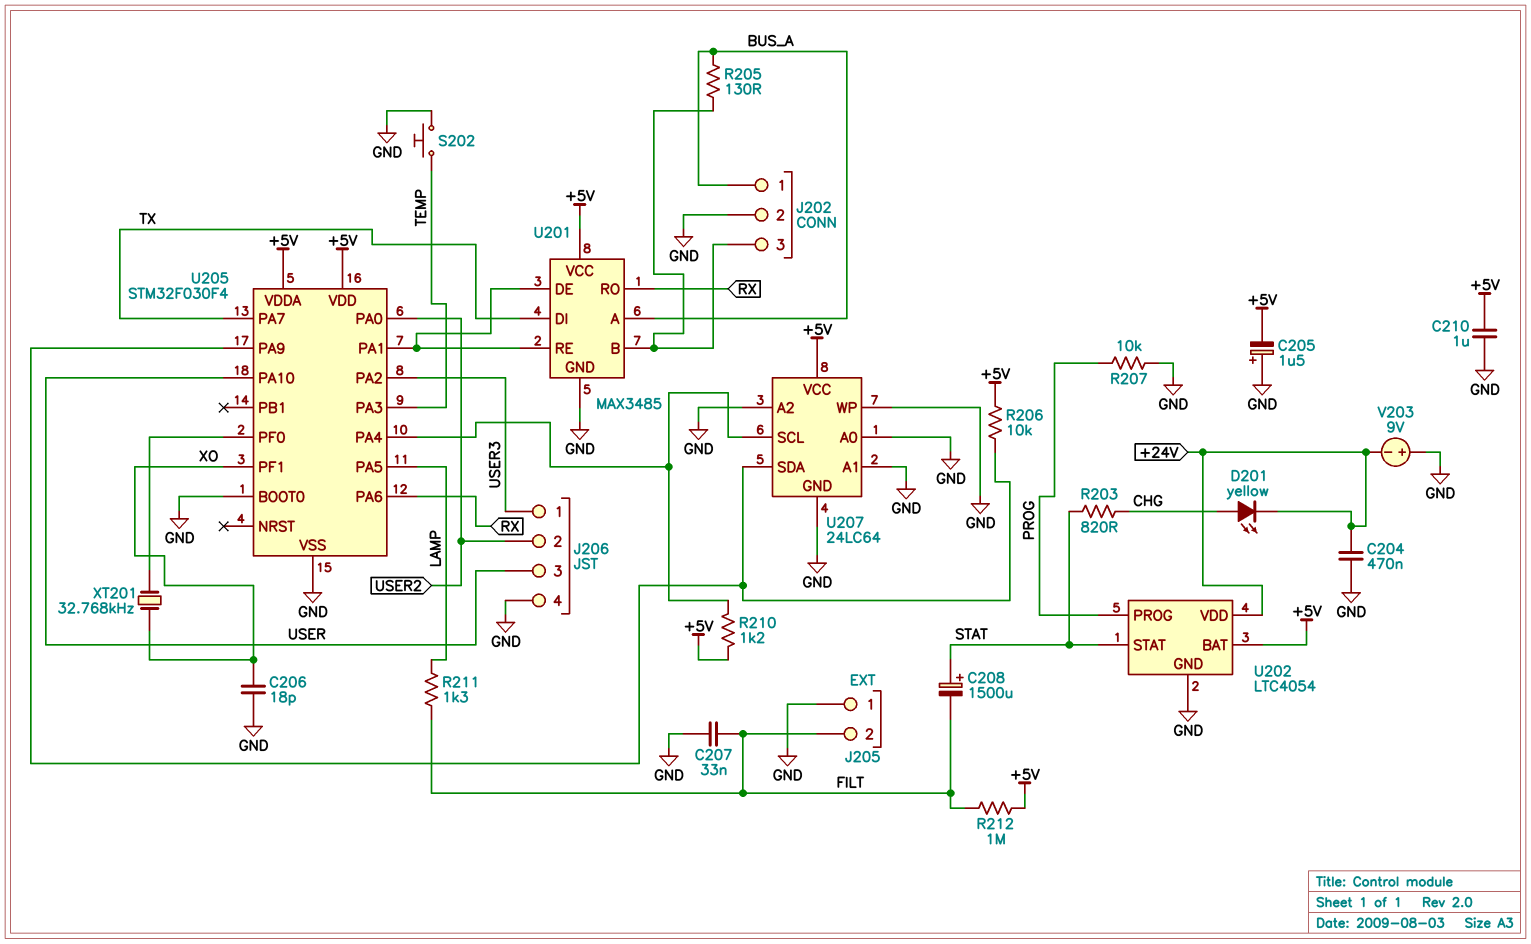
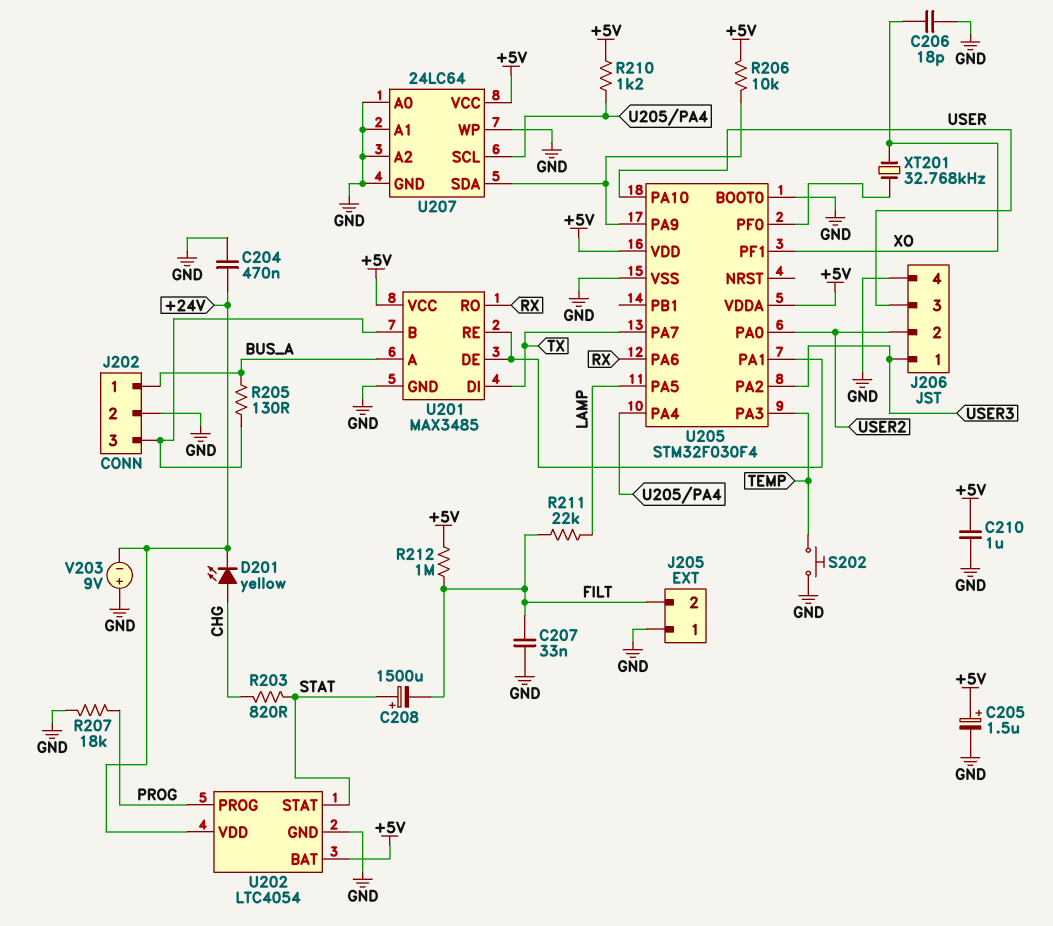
C205: 1.5uF (plus GND, minus +5V) -> 1.5uF (plus +5V, minus GND)
R207: 10k (GND, PROG) -> 18k (GND, PROG)
R211: 1.3k (FILT, LAMP) -> 22k (FILT, LAMP)

